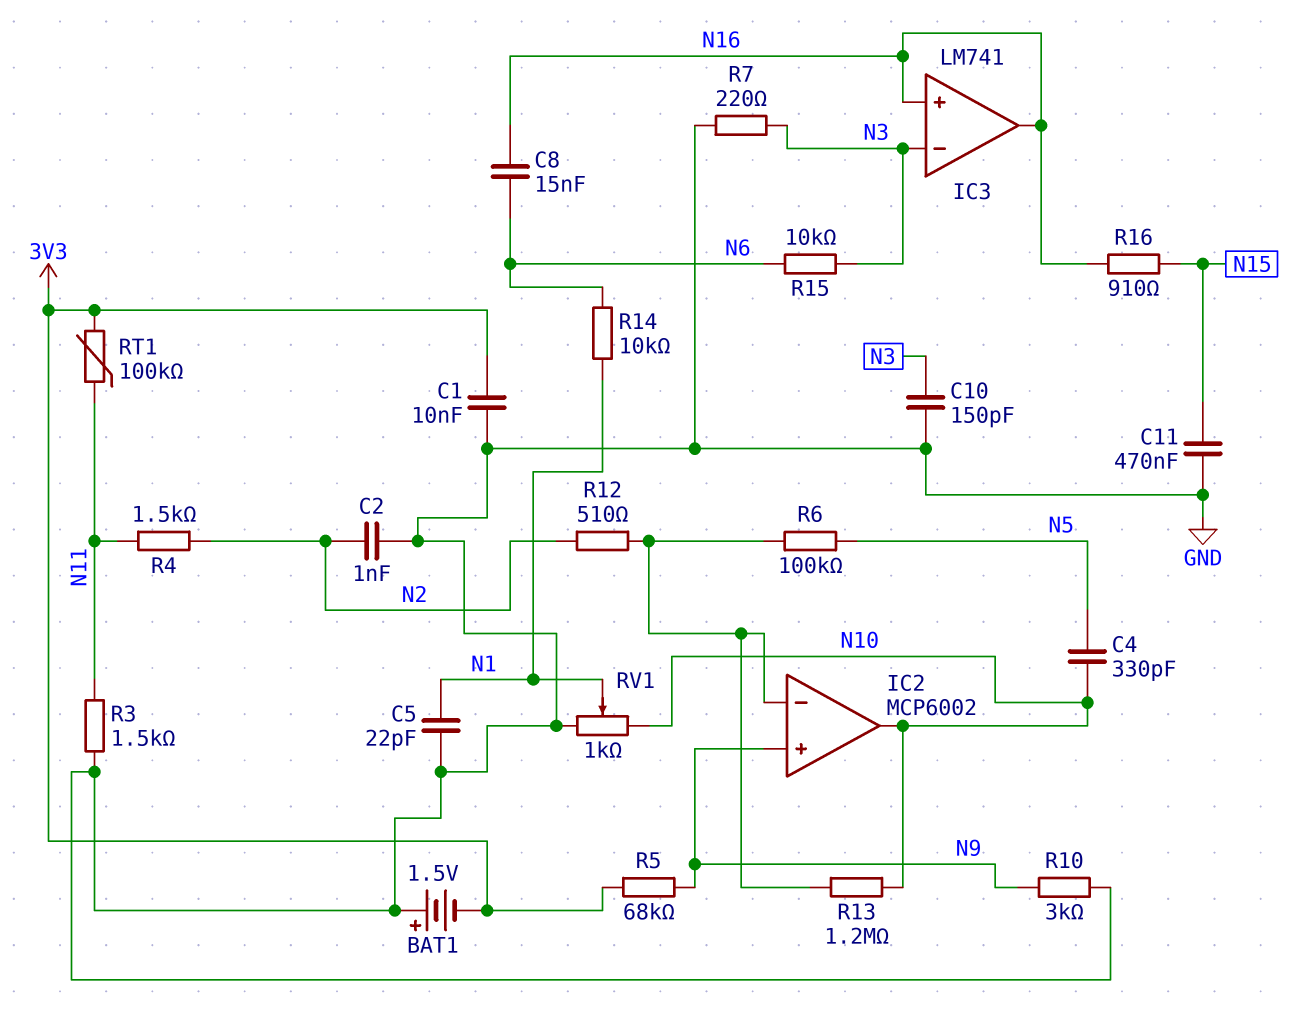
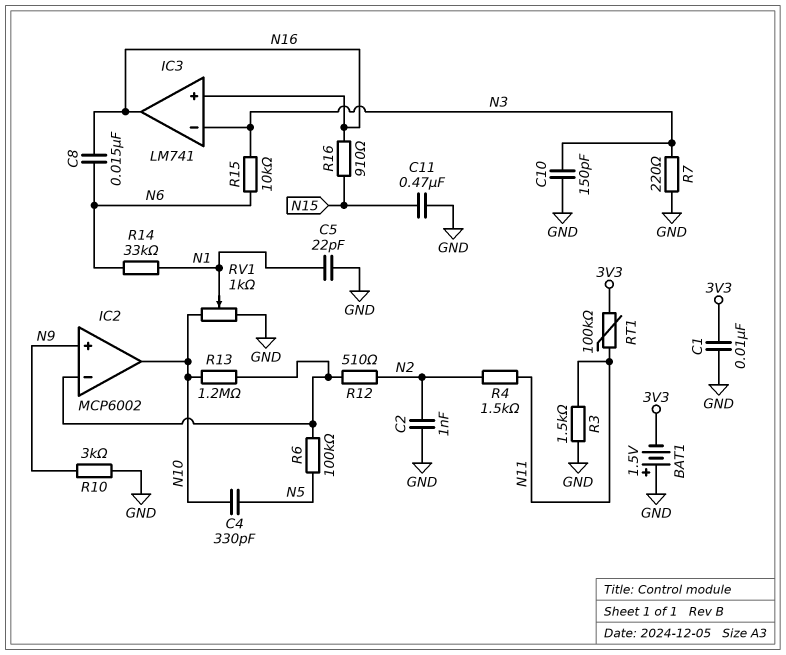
R5: 68k (3V3, N9) -> none
R14: 10k (N1, N6) -> 33k (N1, N6)

